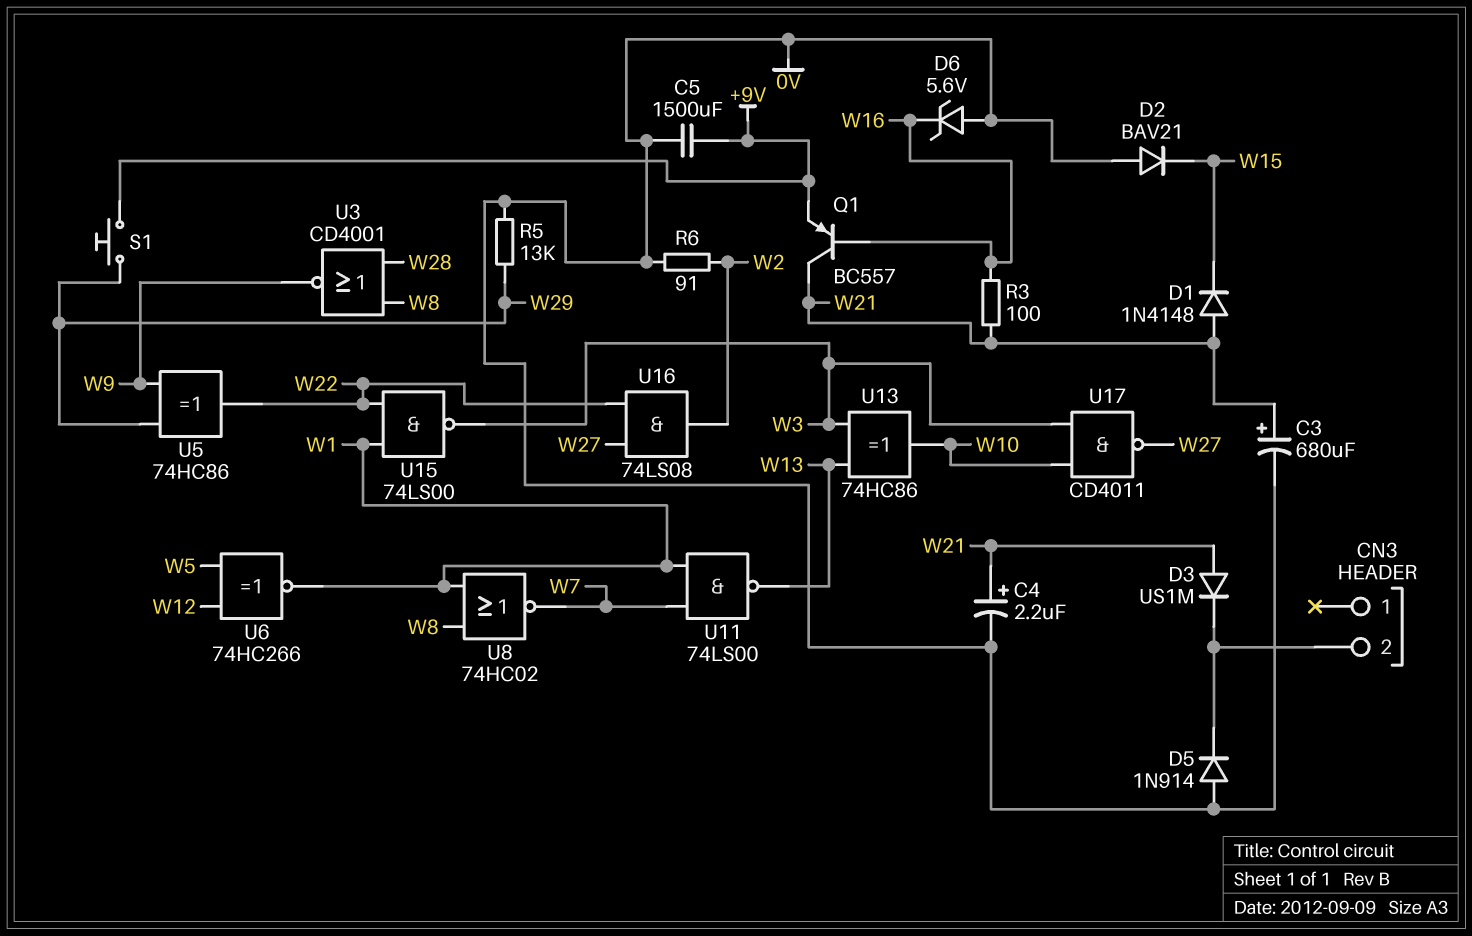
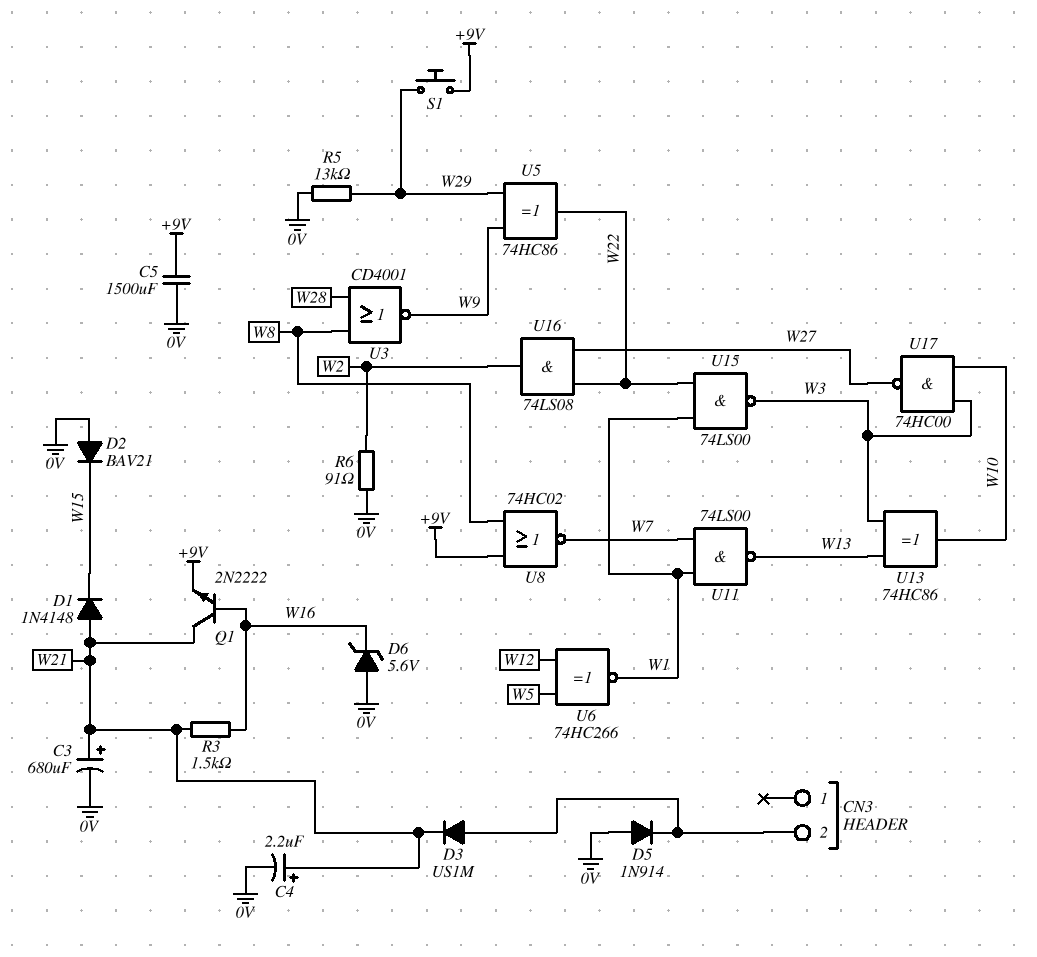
D3: diode US1M (A W21, K CN3/2) -> diode US1M (A CN3/2, K W21)
Q1: PNP BC557 (B W16, C W21, E +9V) -> NPN 2N2222 (B W16, C W21, E +9V)
R3: 100 (W16, W21) -> 1.5k (W16, W21)
U8: NOR 74HC02 (in W1, in W8, out W7) -> NOR 74HC02 (in +9V, in W8, out W7)
U17: NAND CD4011 (in W3, in W10, out W27) -> NAND 74HC00 (in W3, in W10, out W27)

